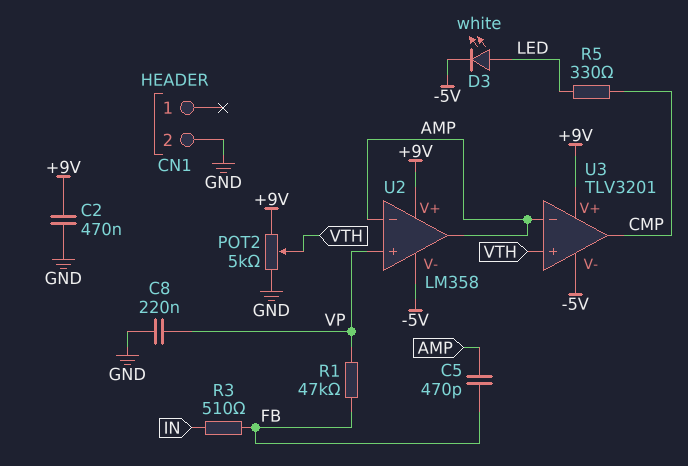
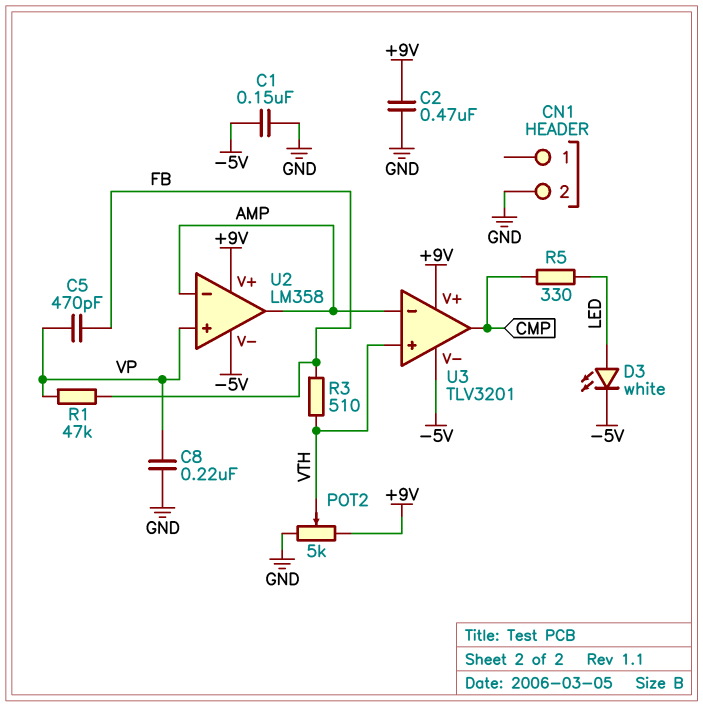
C1: none -> 150nF (-5V, GND)
C5: 470pF (AMP, FB) -> 470pF (FB, VP)
R3: 510 (FB, IN) -> 510 (FB, VTH)

